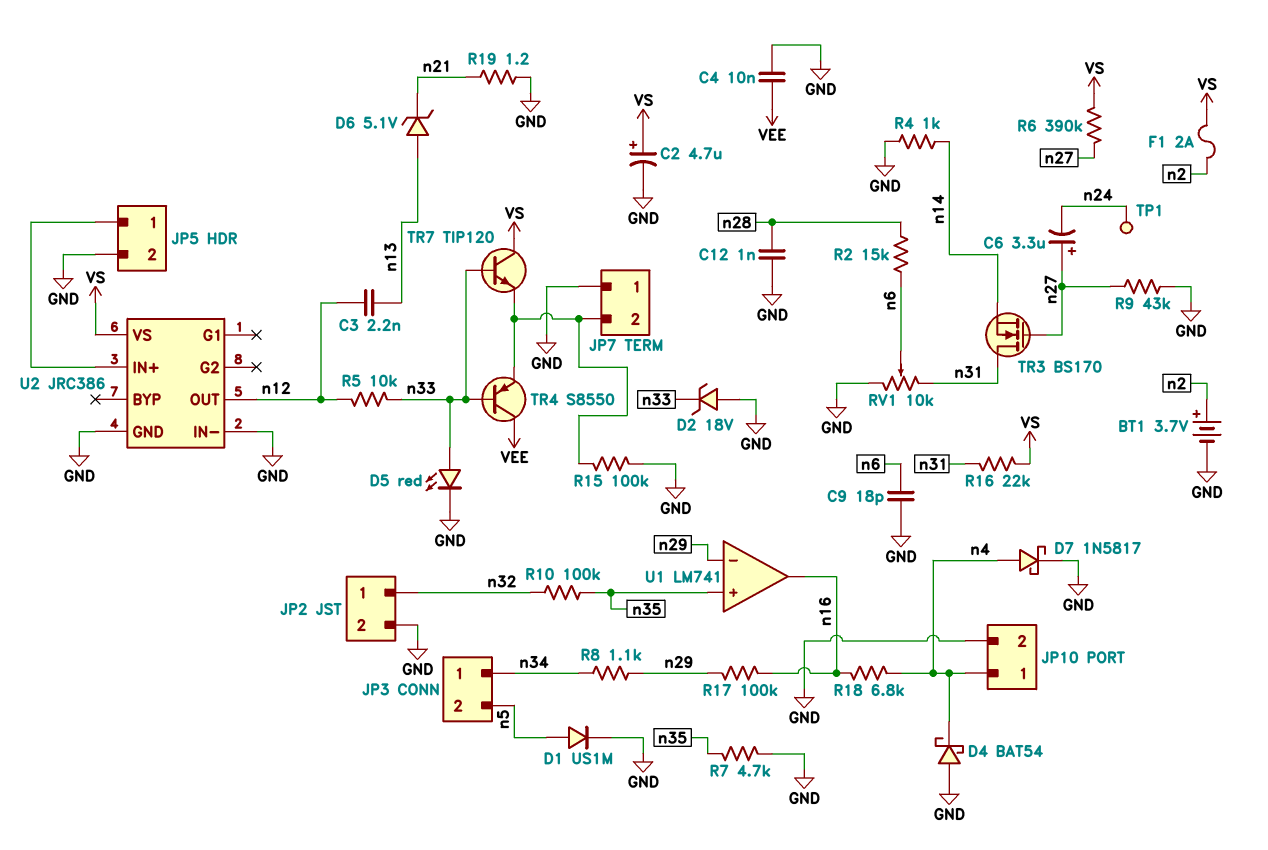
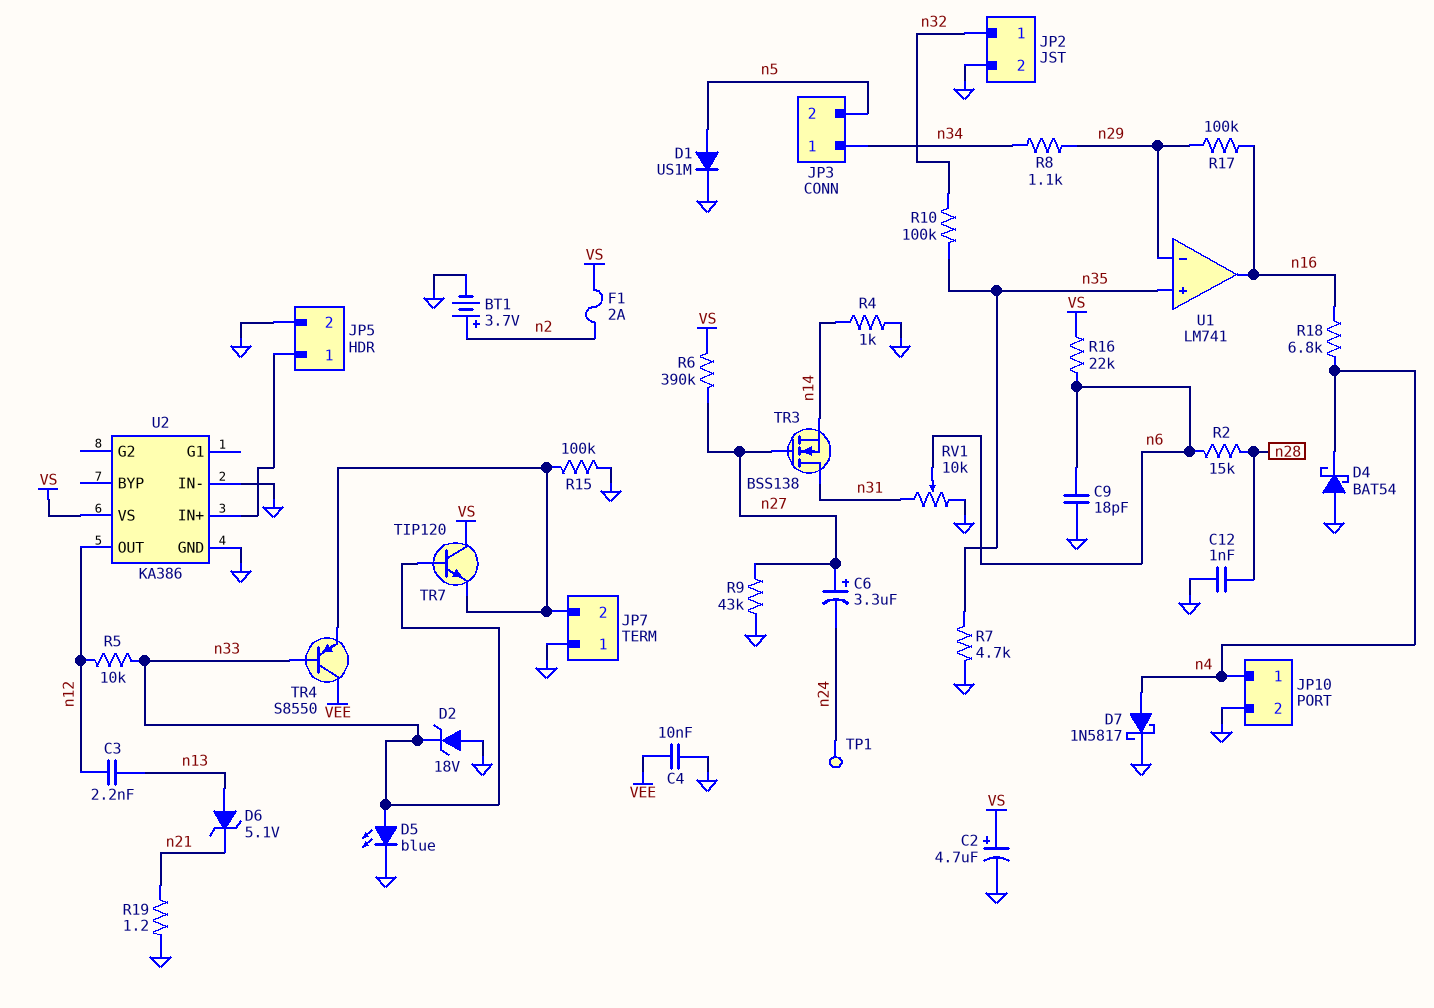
D5: LED red (A n33, K GND) -> LED blue (A n33, K GND)
R16: 22k (VS, n31) -> 22k (VS, n6)
TR3: NMOS BS170 (G n27, D n31, S n14) -> NMOS BSS138 (G n27, D n31, S n14)
U2: JRC386 -> KA386

